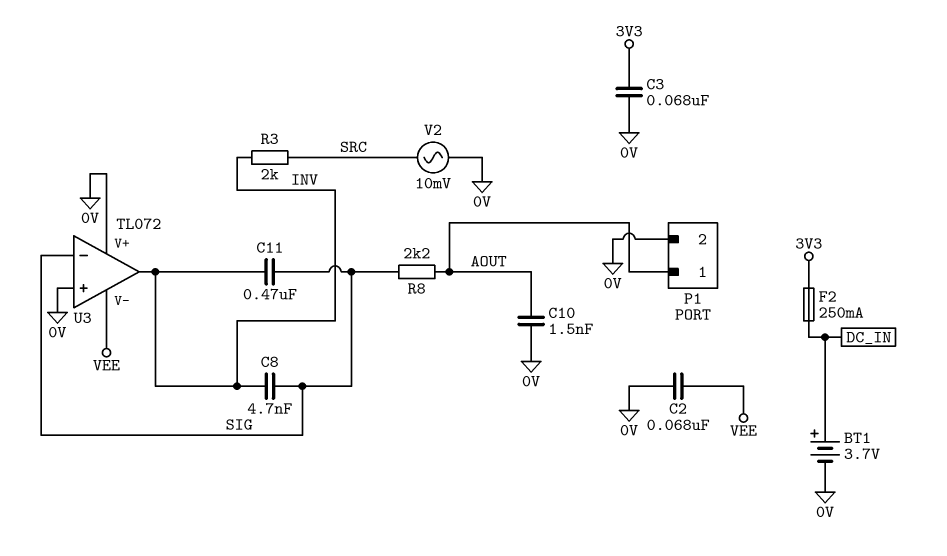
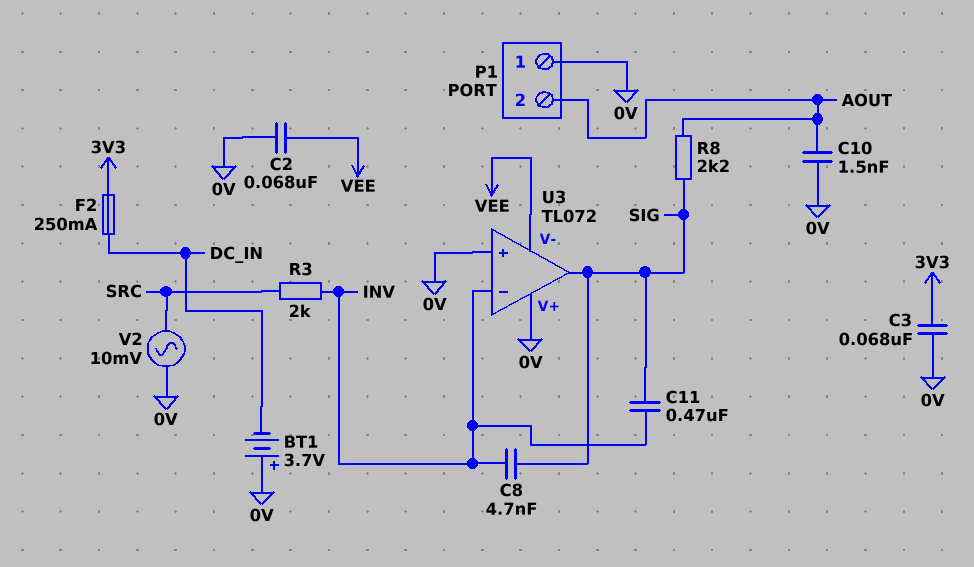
BT1: 3.7V (plus DC_IN, minus 0V) -> 3.7V (plus 0V, minus DC_IN)
P1 pin 1: AOUT -> 0V
P1 pin 2: 0V -> AOUT
U3 pin in-: SIG -> INV
U3 pin out: INV -> SIG

